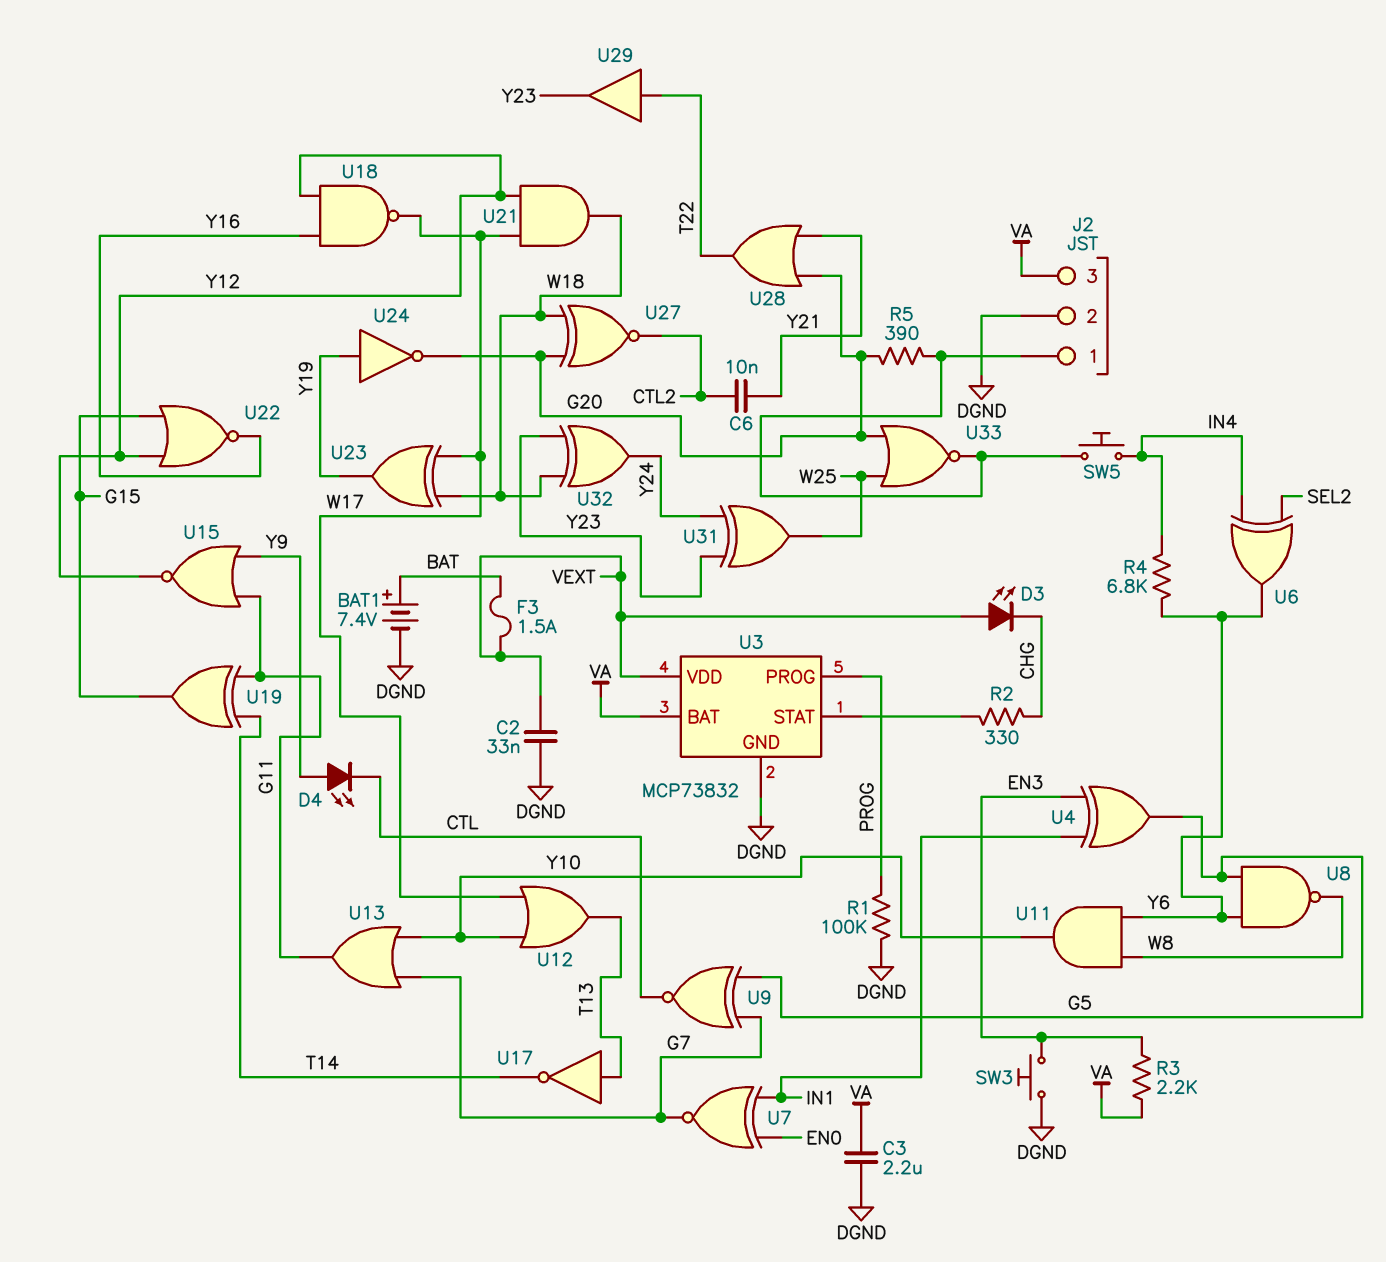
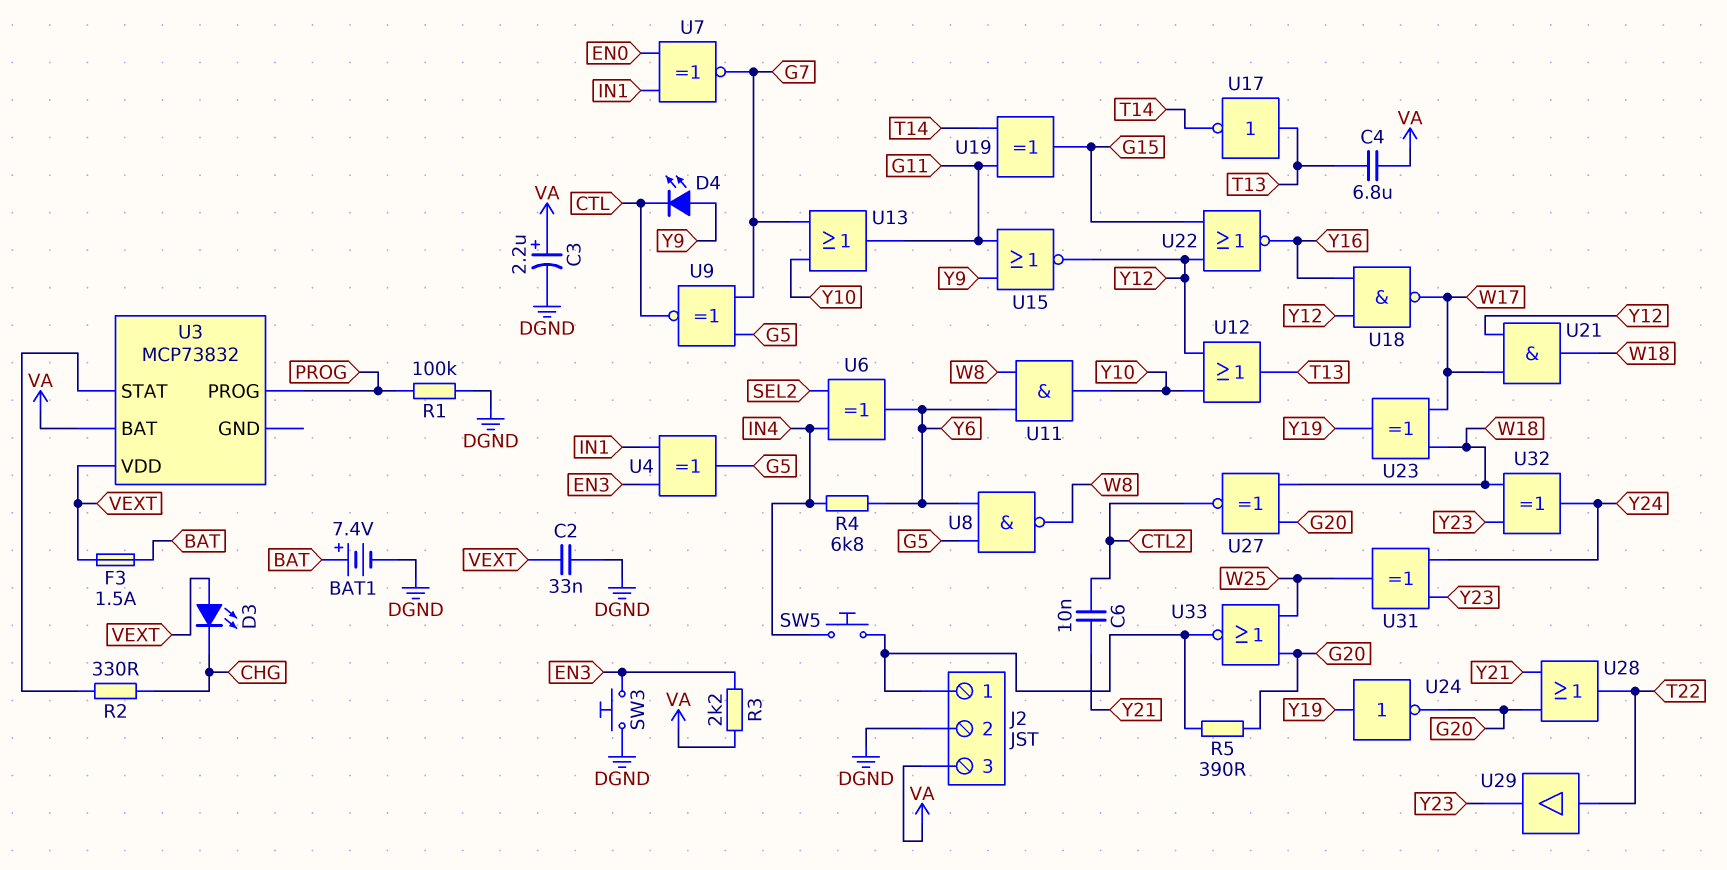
C3: 2.2uF (DGND, VA) -> 2.2uF (plus VA, minus DGND)
C4: none -> 6.8uF (T13, VA)
U3 pin GND: DGND -> none
U12: OR (in W17, in Y10, out T13) -> OR (in Y10, in Y12, out T13)

